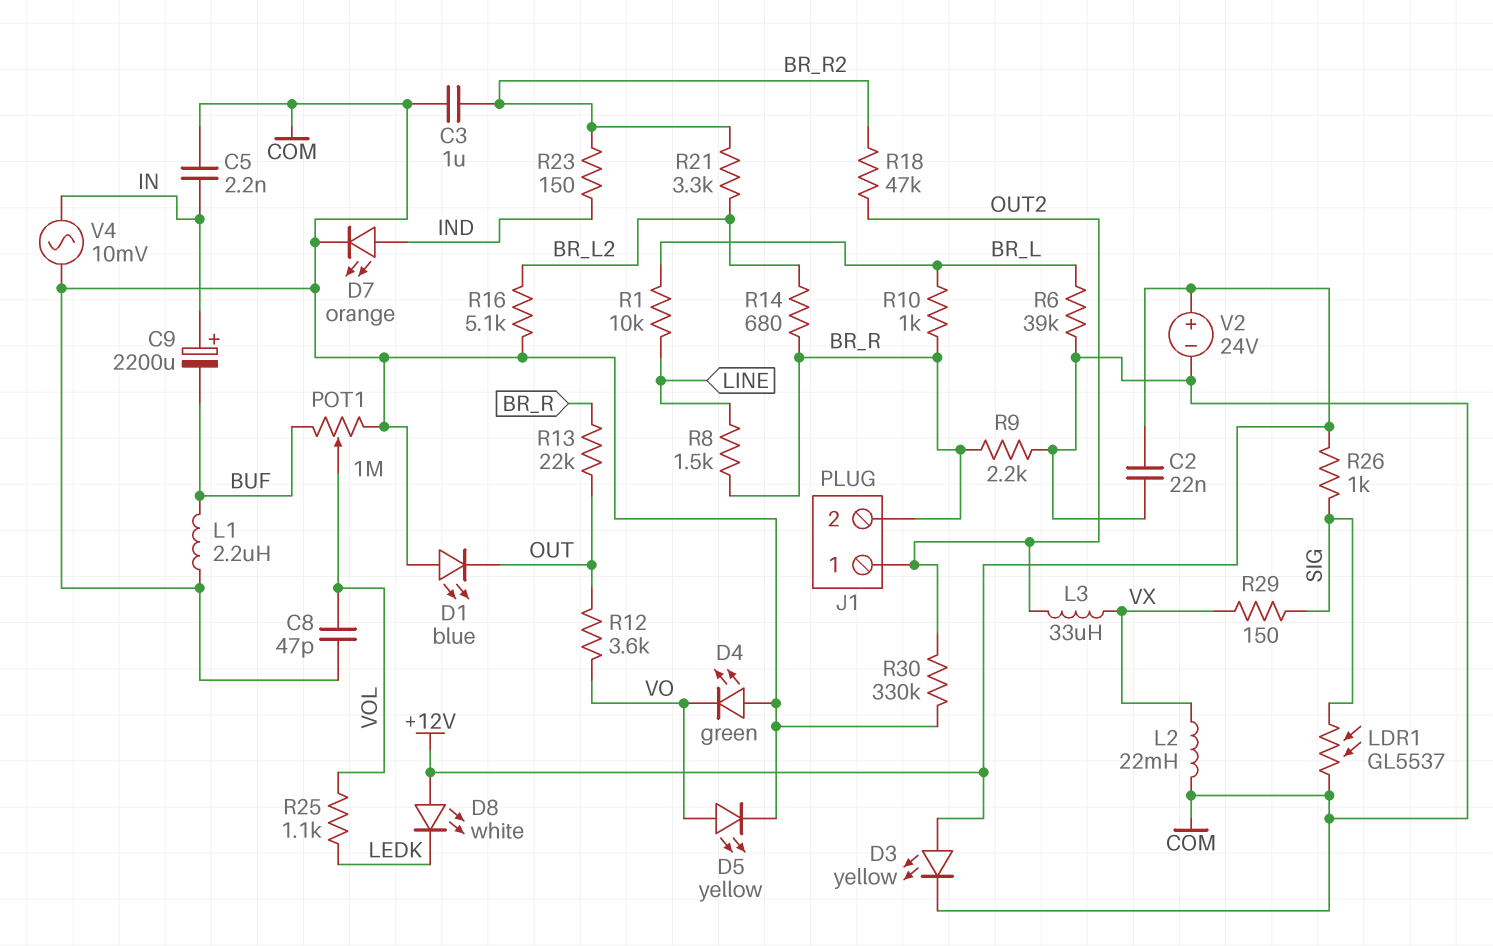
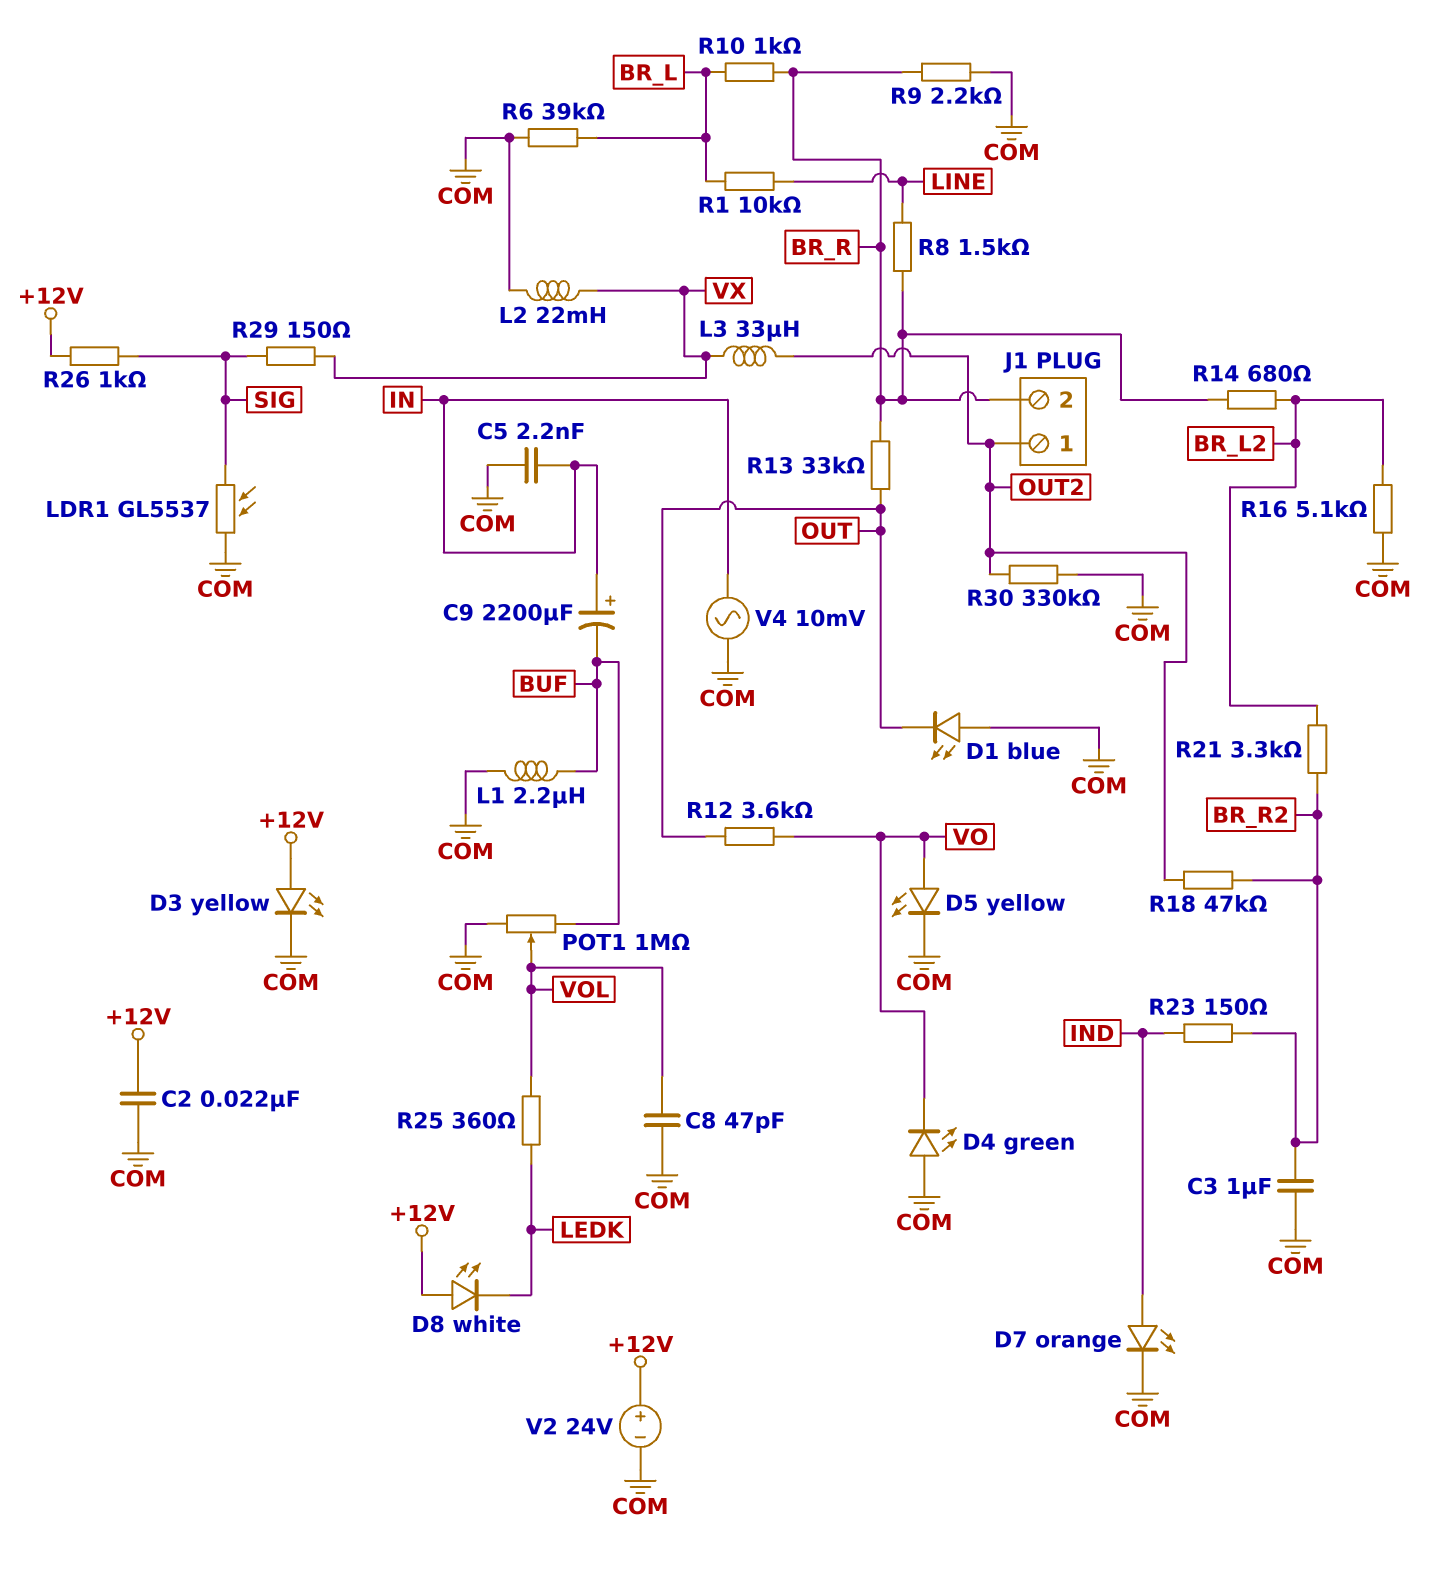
R13: 22k (BR_R, OUT) -> 33k (BR_R, OUT)
R25: 1.1k (LEDK, VOL) -> 360 (LEDK, VOL)

